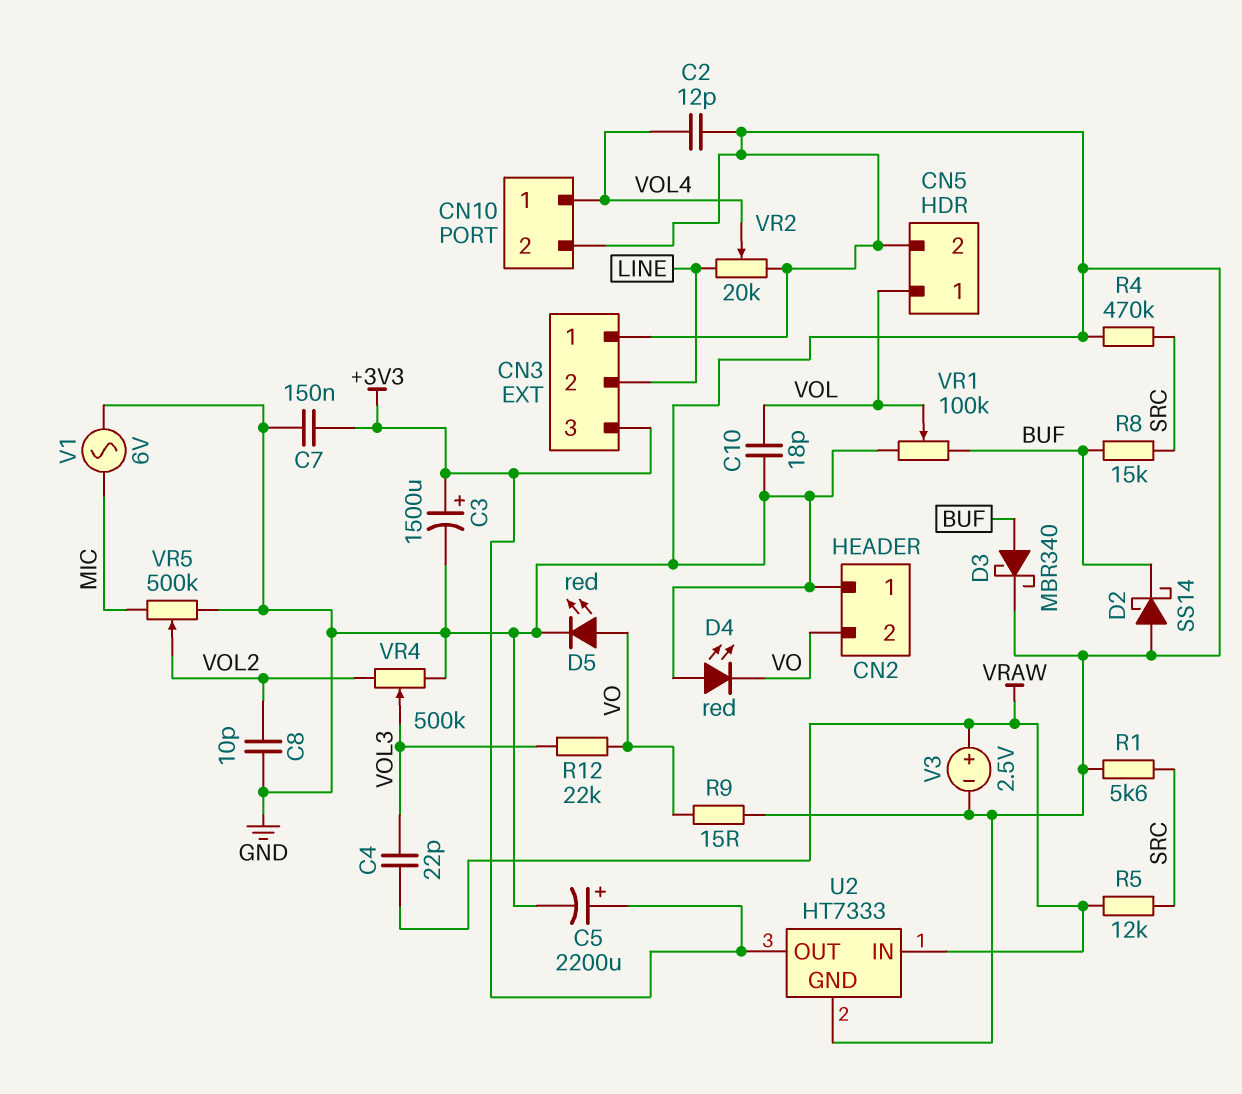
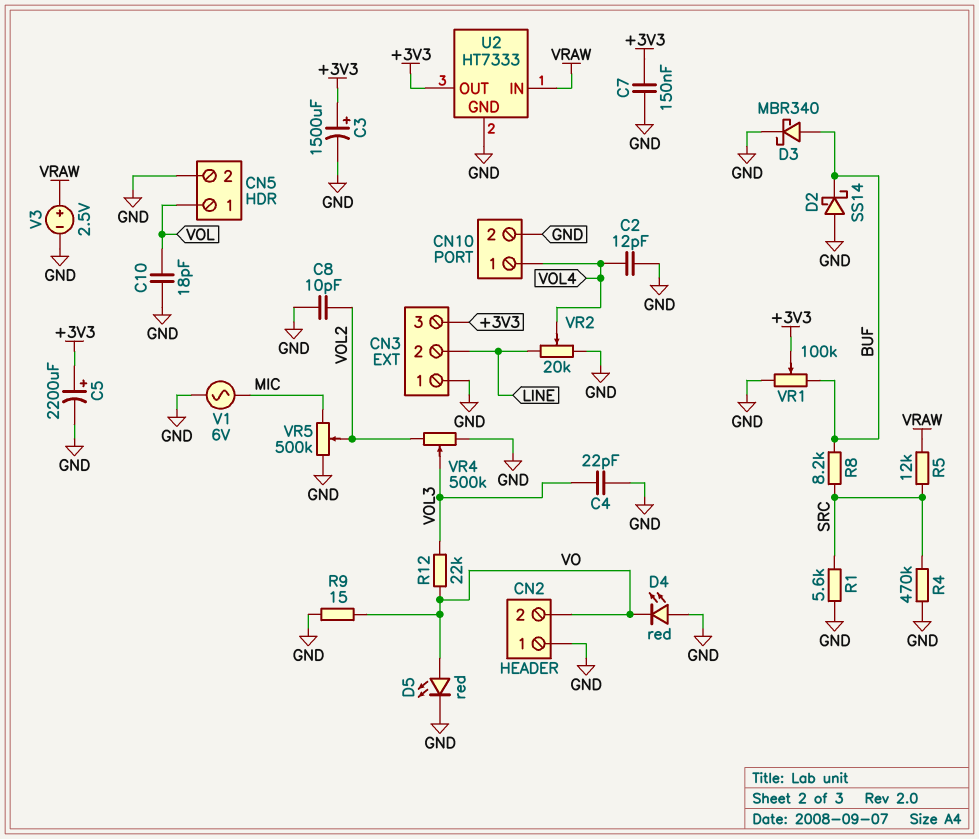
C4: 22pF (VOL3, VRAW) -> 22pF (GND, VOL3)
R8: 15k (BUF, SRC) -> 8.2k (BUF, SRC)
VR1: 100k (BUF, GND, wiper VOL) -> 100k (BUF, GND, wiper +3V3)

